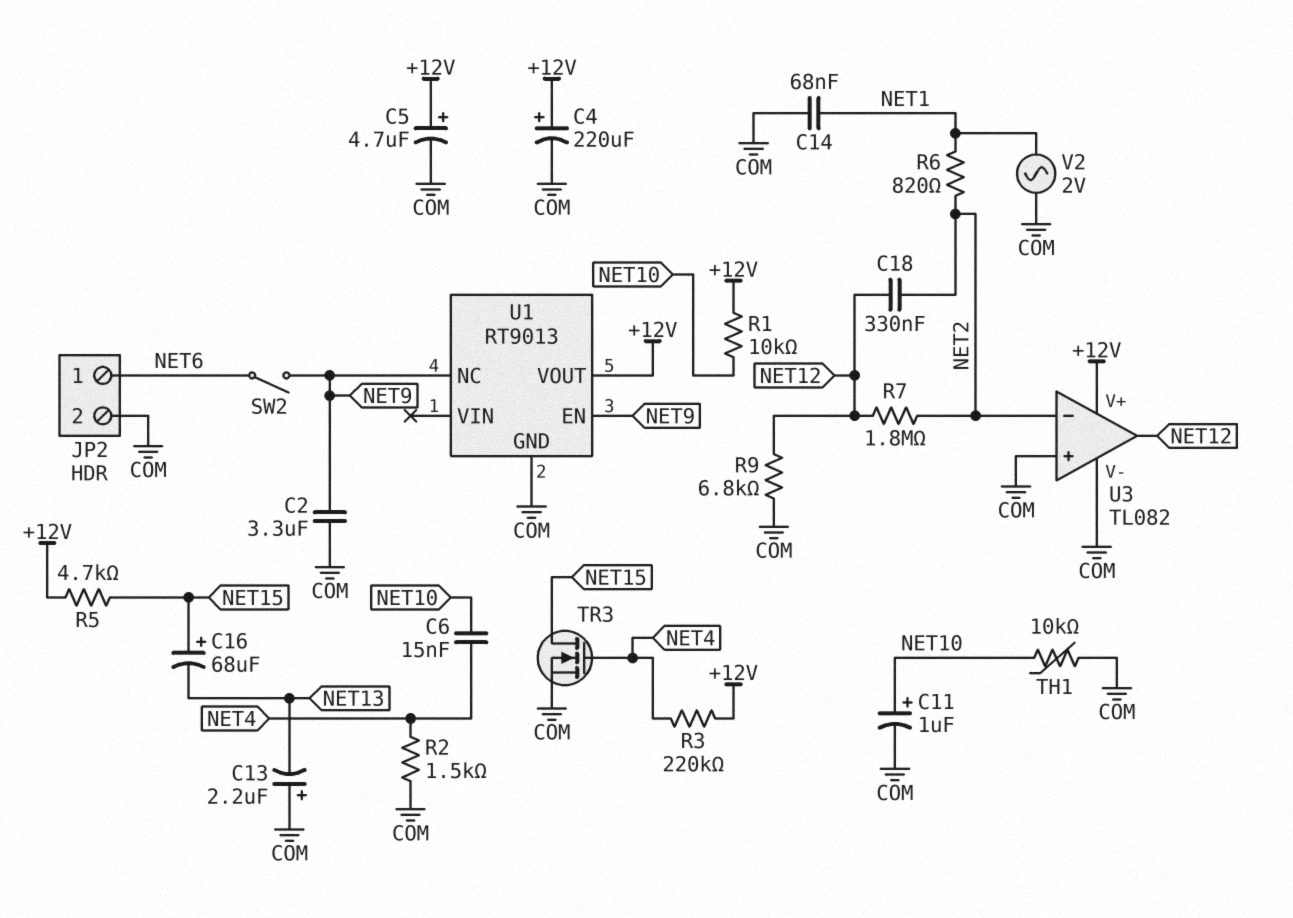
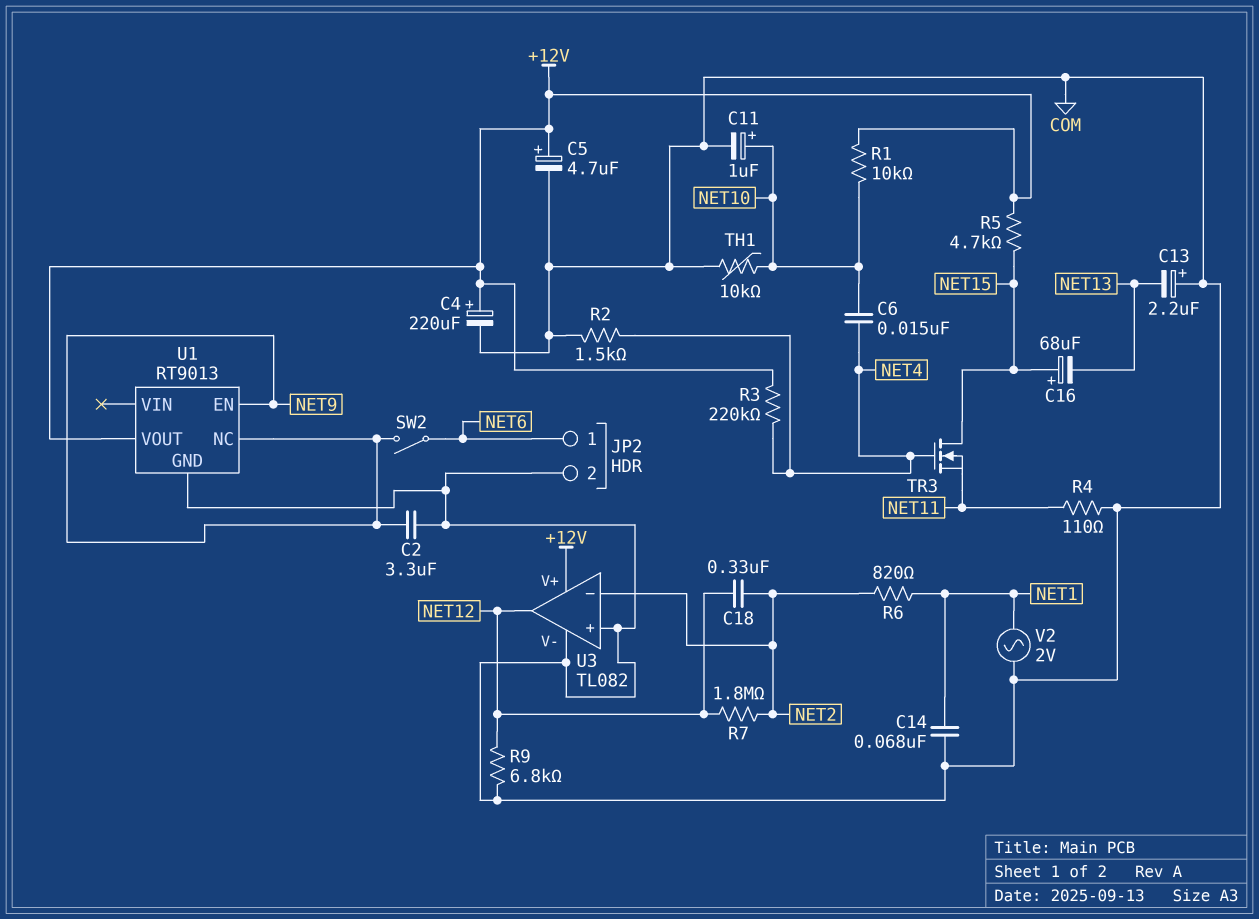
R4: none -> 110 (COM, NET11)
TR3: NMOS (G NET4, D NET15, S COM) -> NMOS (G NET4, D NET15, S NET11)

